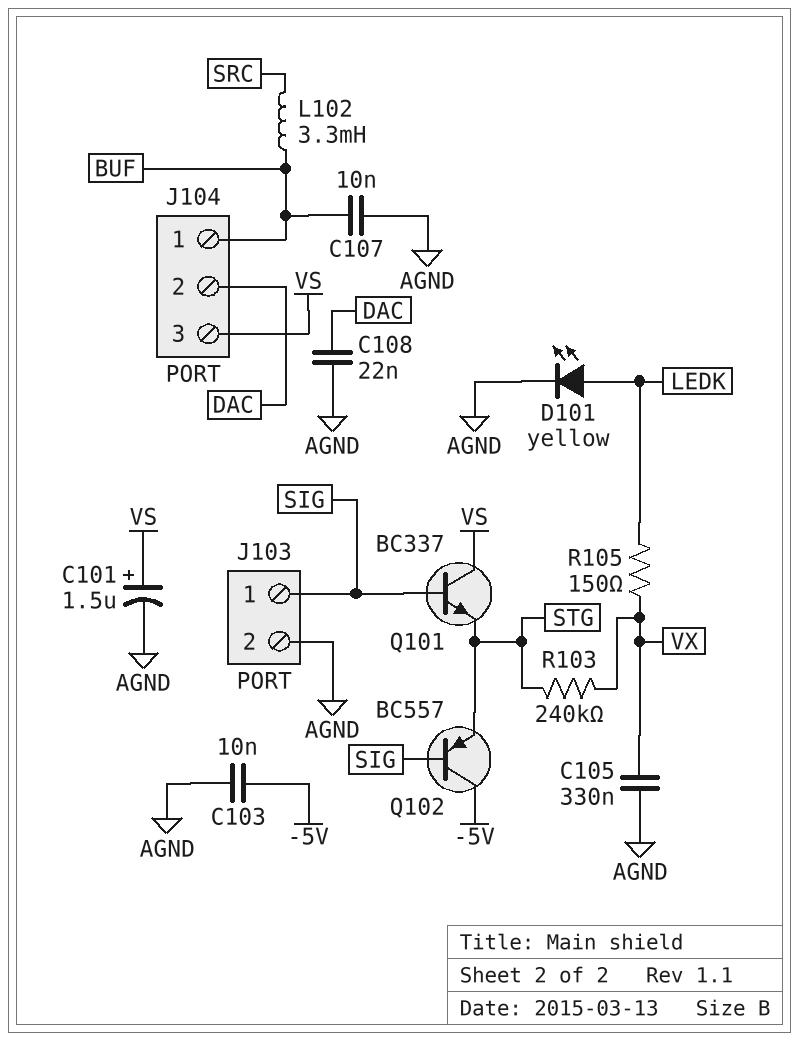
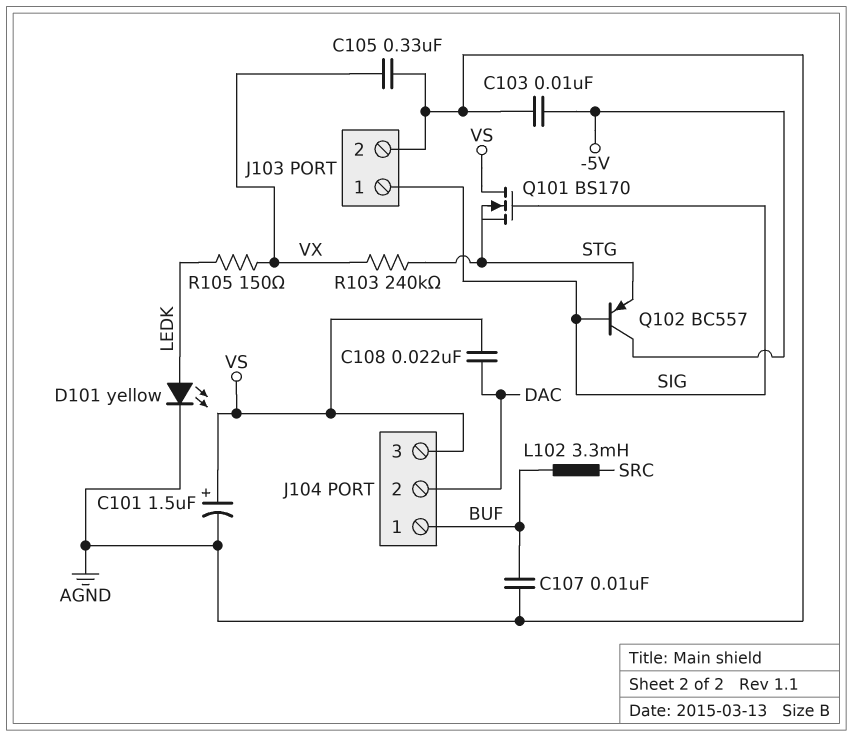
C108: 22nF (AGND, DAC) -> 22nF (DAC, VS)
Q101: NPN BC337 (B SIG, C VS, E STG) -> NMOS BS170 (G SIG, D VS, S STG)

